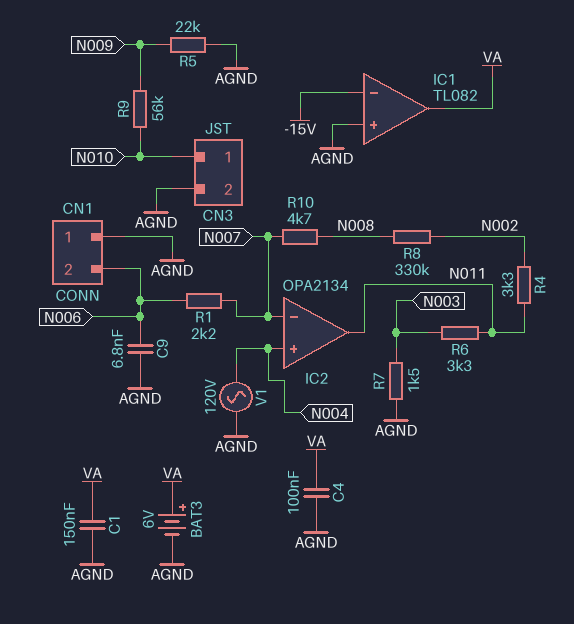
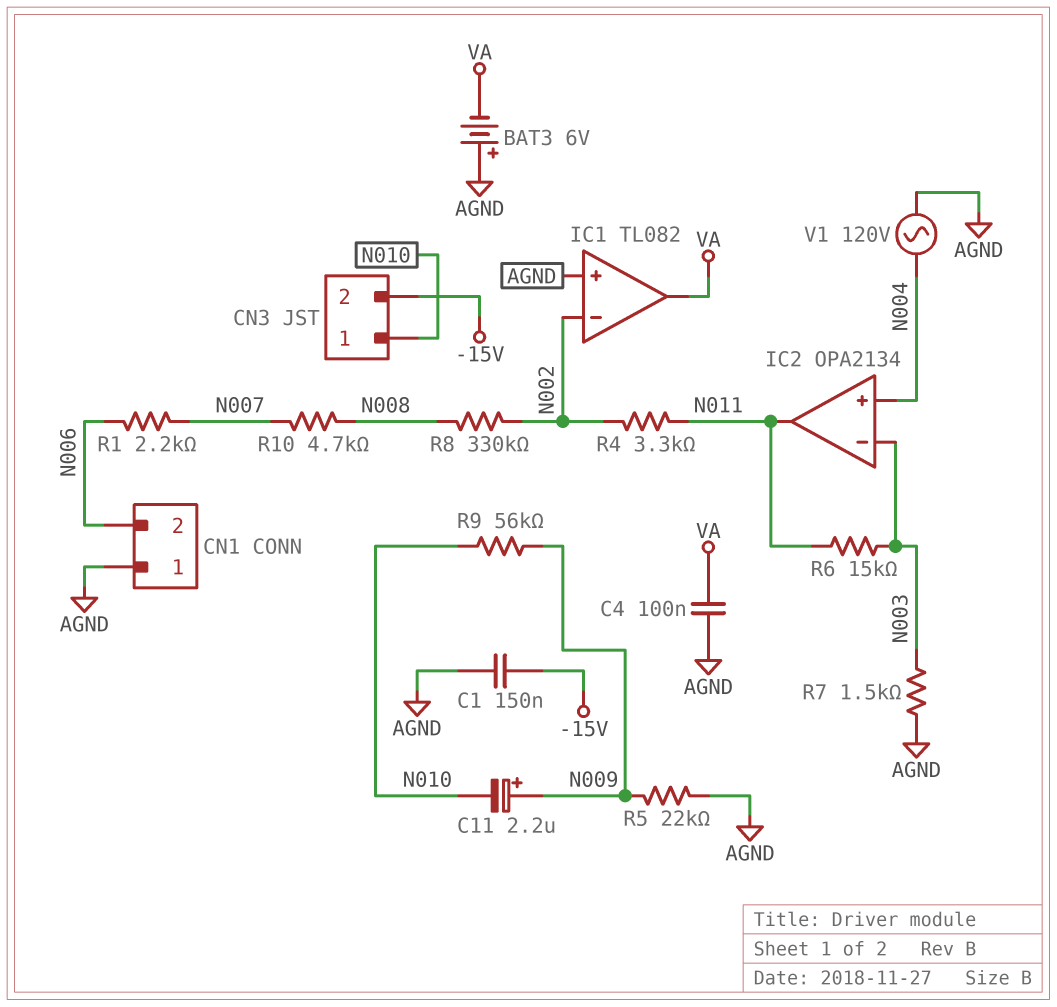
BAT3: 6V (plus VA, minus AGND) -> 6V (plus AGND, minus VA)
C1: 150nF (AGND, VA) -> 150nF (-15V, AGND)
C9: 6.8nF (AGND, N006) -> none
C11: none -> 2.2uF (plus N009, minus N010)
CN3 pin 2: AGND -> -15V
IC1 pin in-: -15V -> N002
IC2 pin in-: N007 -> N003
R6: 3.3k (N003, N011) -> 15k (N003, N011)

